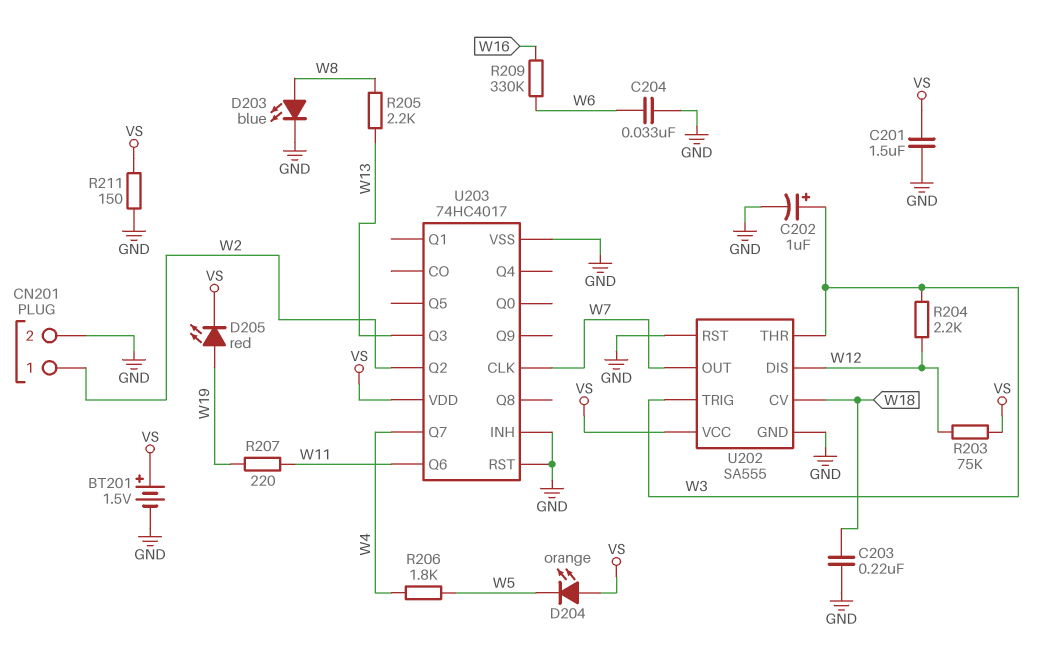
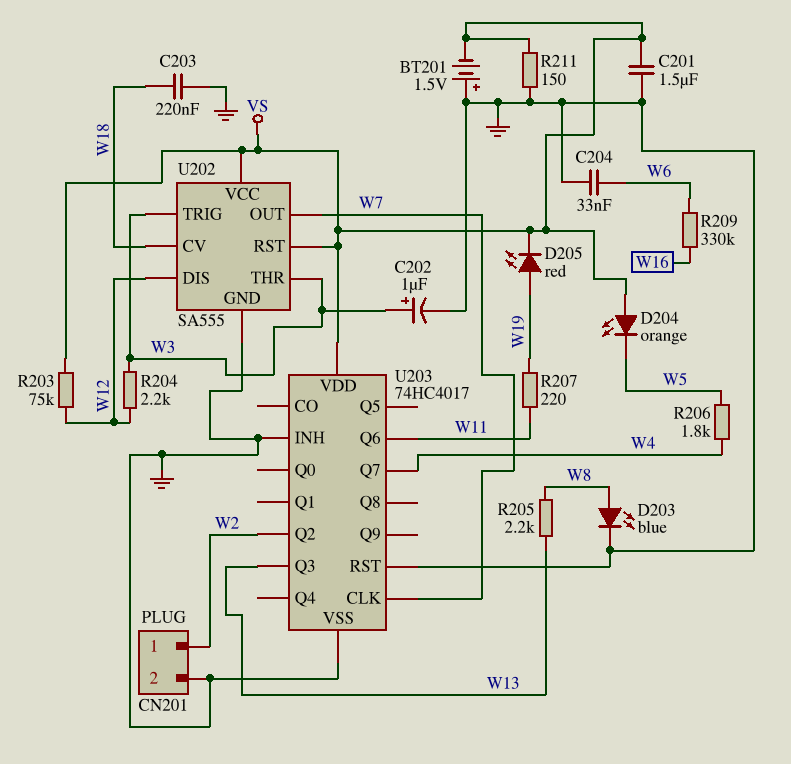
BT201: 1.5V (plus VS, minus GND) -> 1.5V (plus GND, minus VS)
U202 pin RST: GND -> VS

